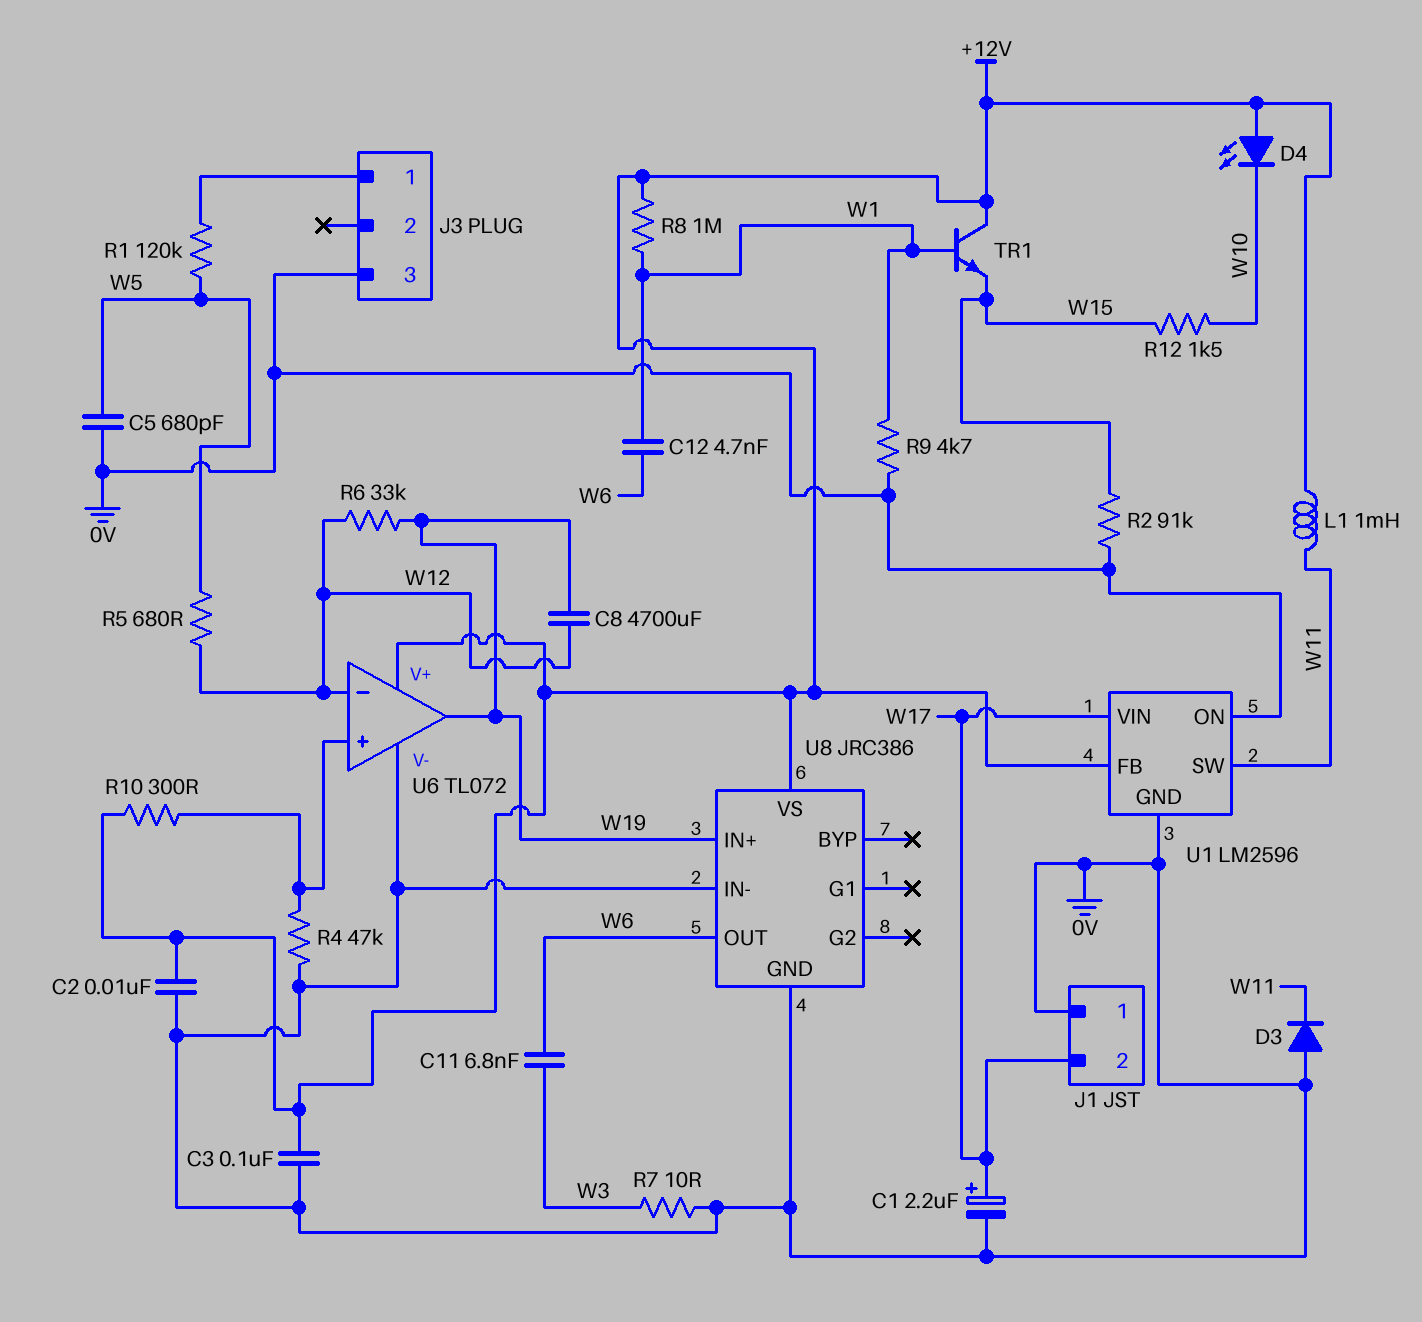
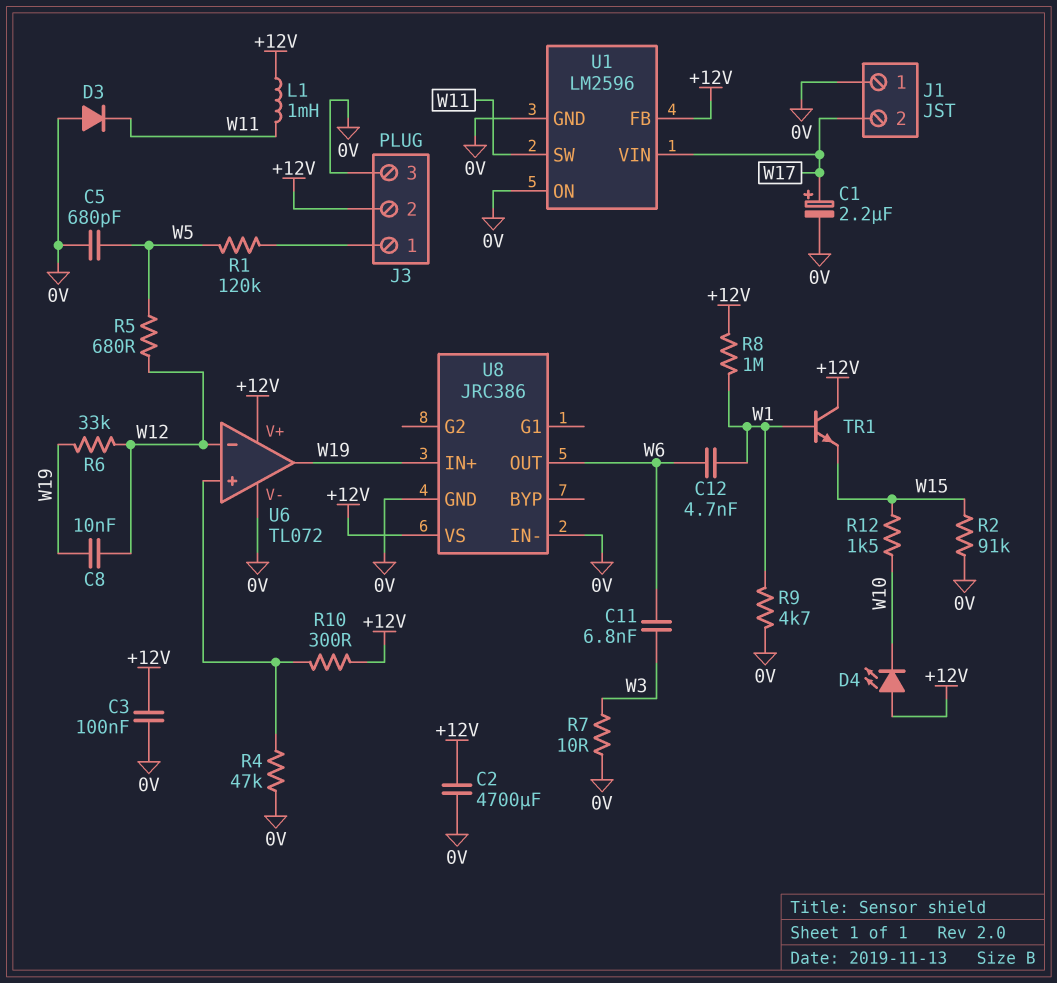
C2: 10nF (+12V, 0V) -> 4700uF (+12V, 0V)
C8: 4700uF (W12, W19) -> 10nF (W12, W19)
J3 pin 2: none -> +12V

